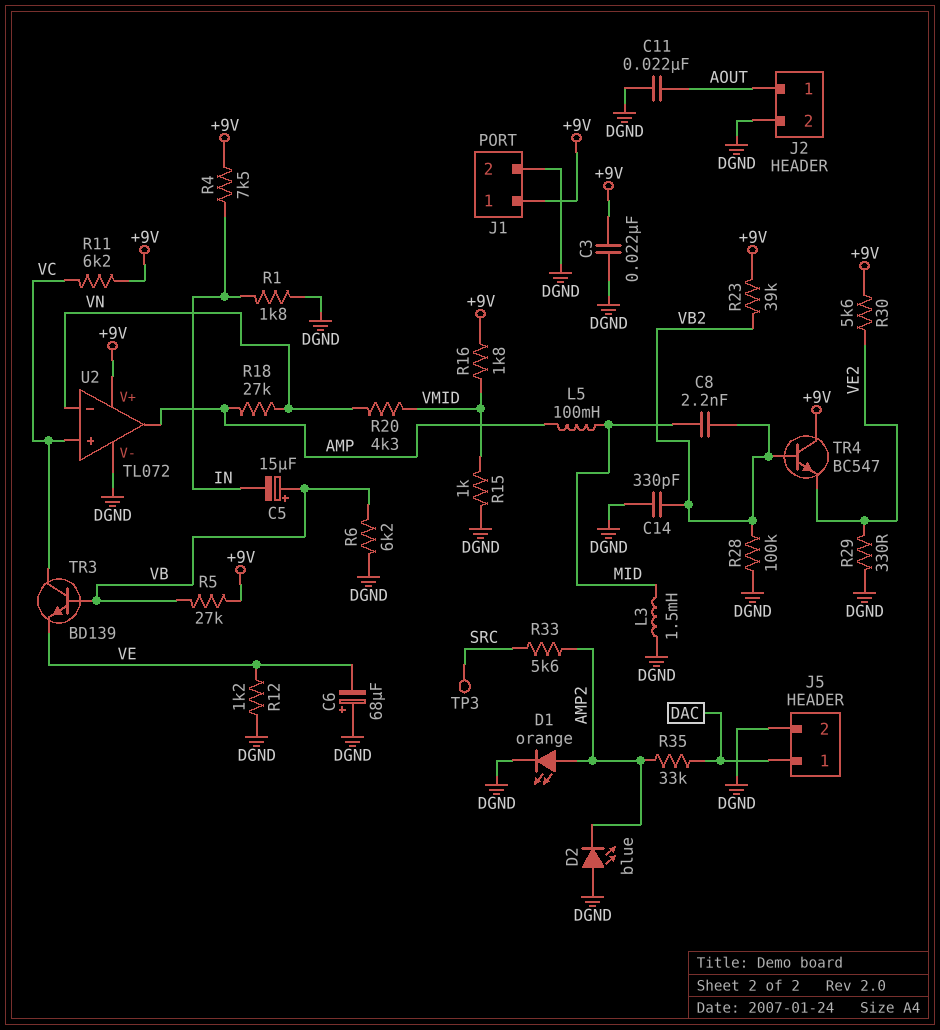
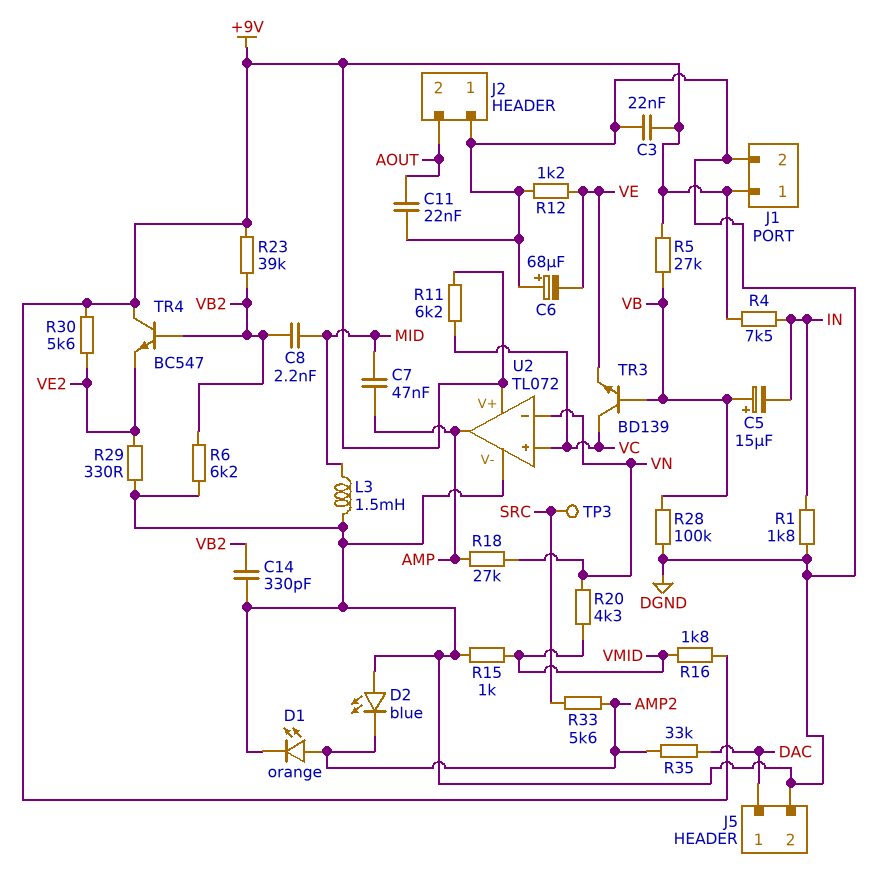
C7: none -> 47nF (AMP, MID)
J2 pin 1: AOUT -> DGND
J2 pin 2: DGND -> AOUT
L5: 100mH (AMP, MID) -> none
R6: 6.2k (DGND, VB) -> 6.2k (DGND, VB2)
R28: 100k (DGND, VB2) -> 100k (DGND, VB)

